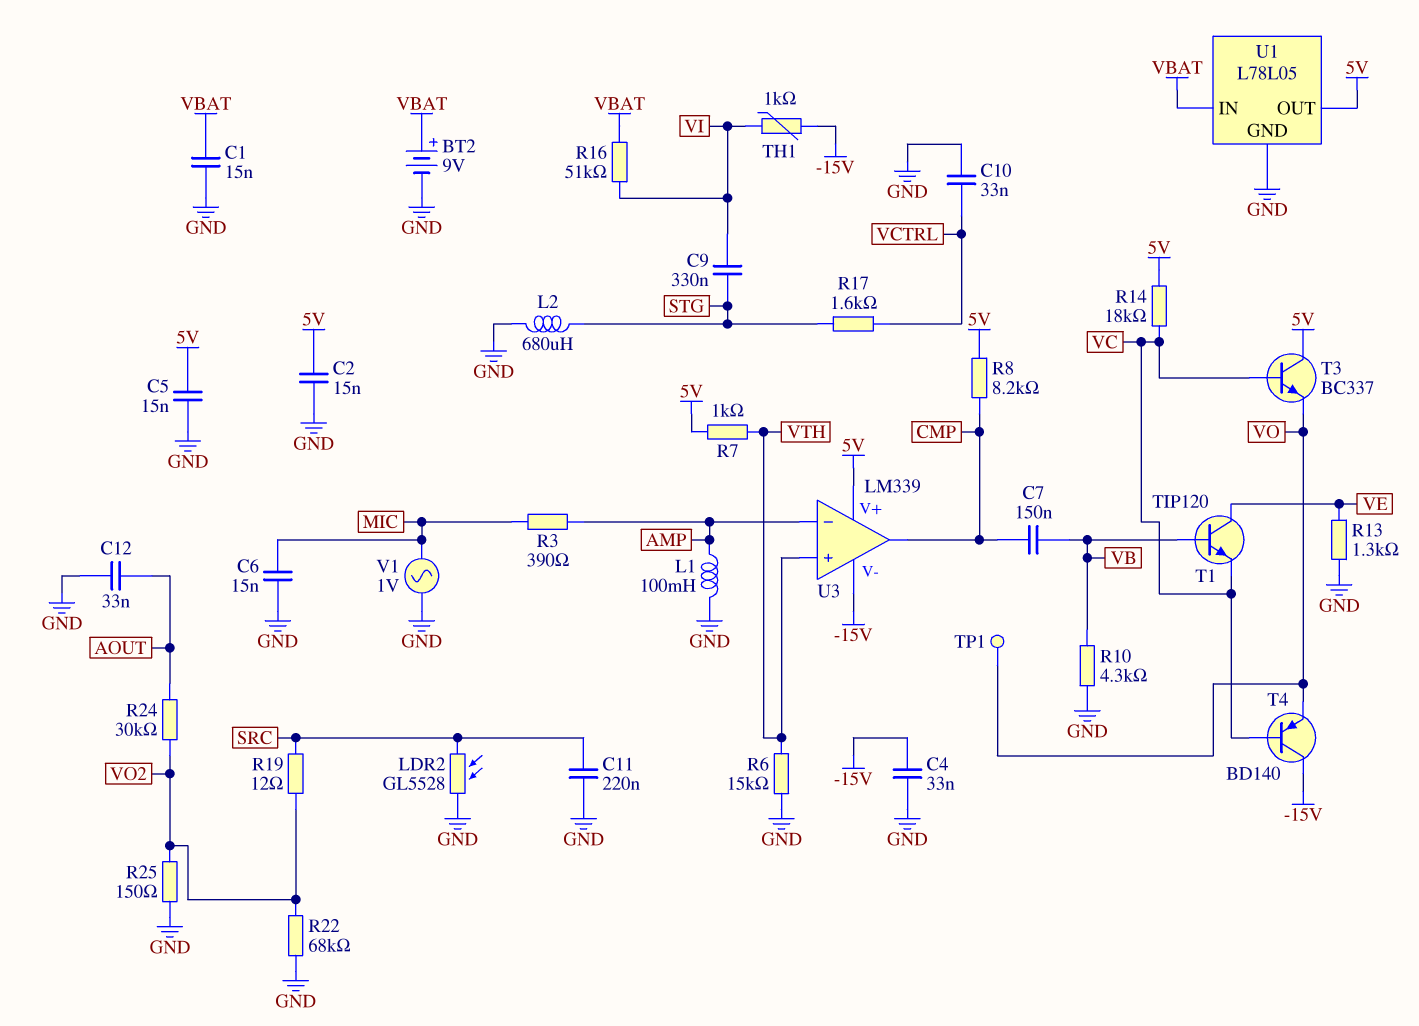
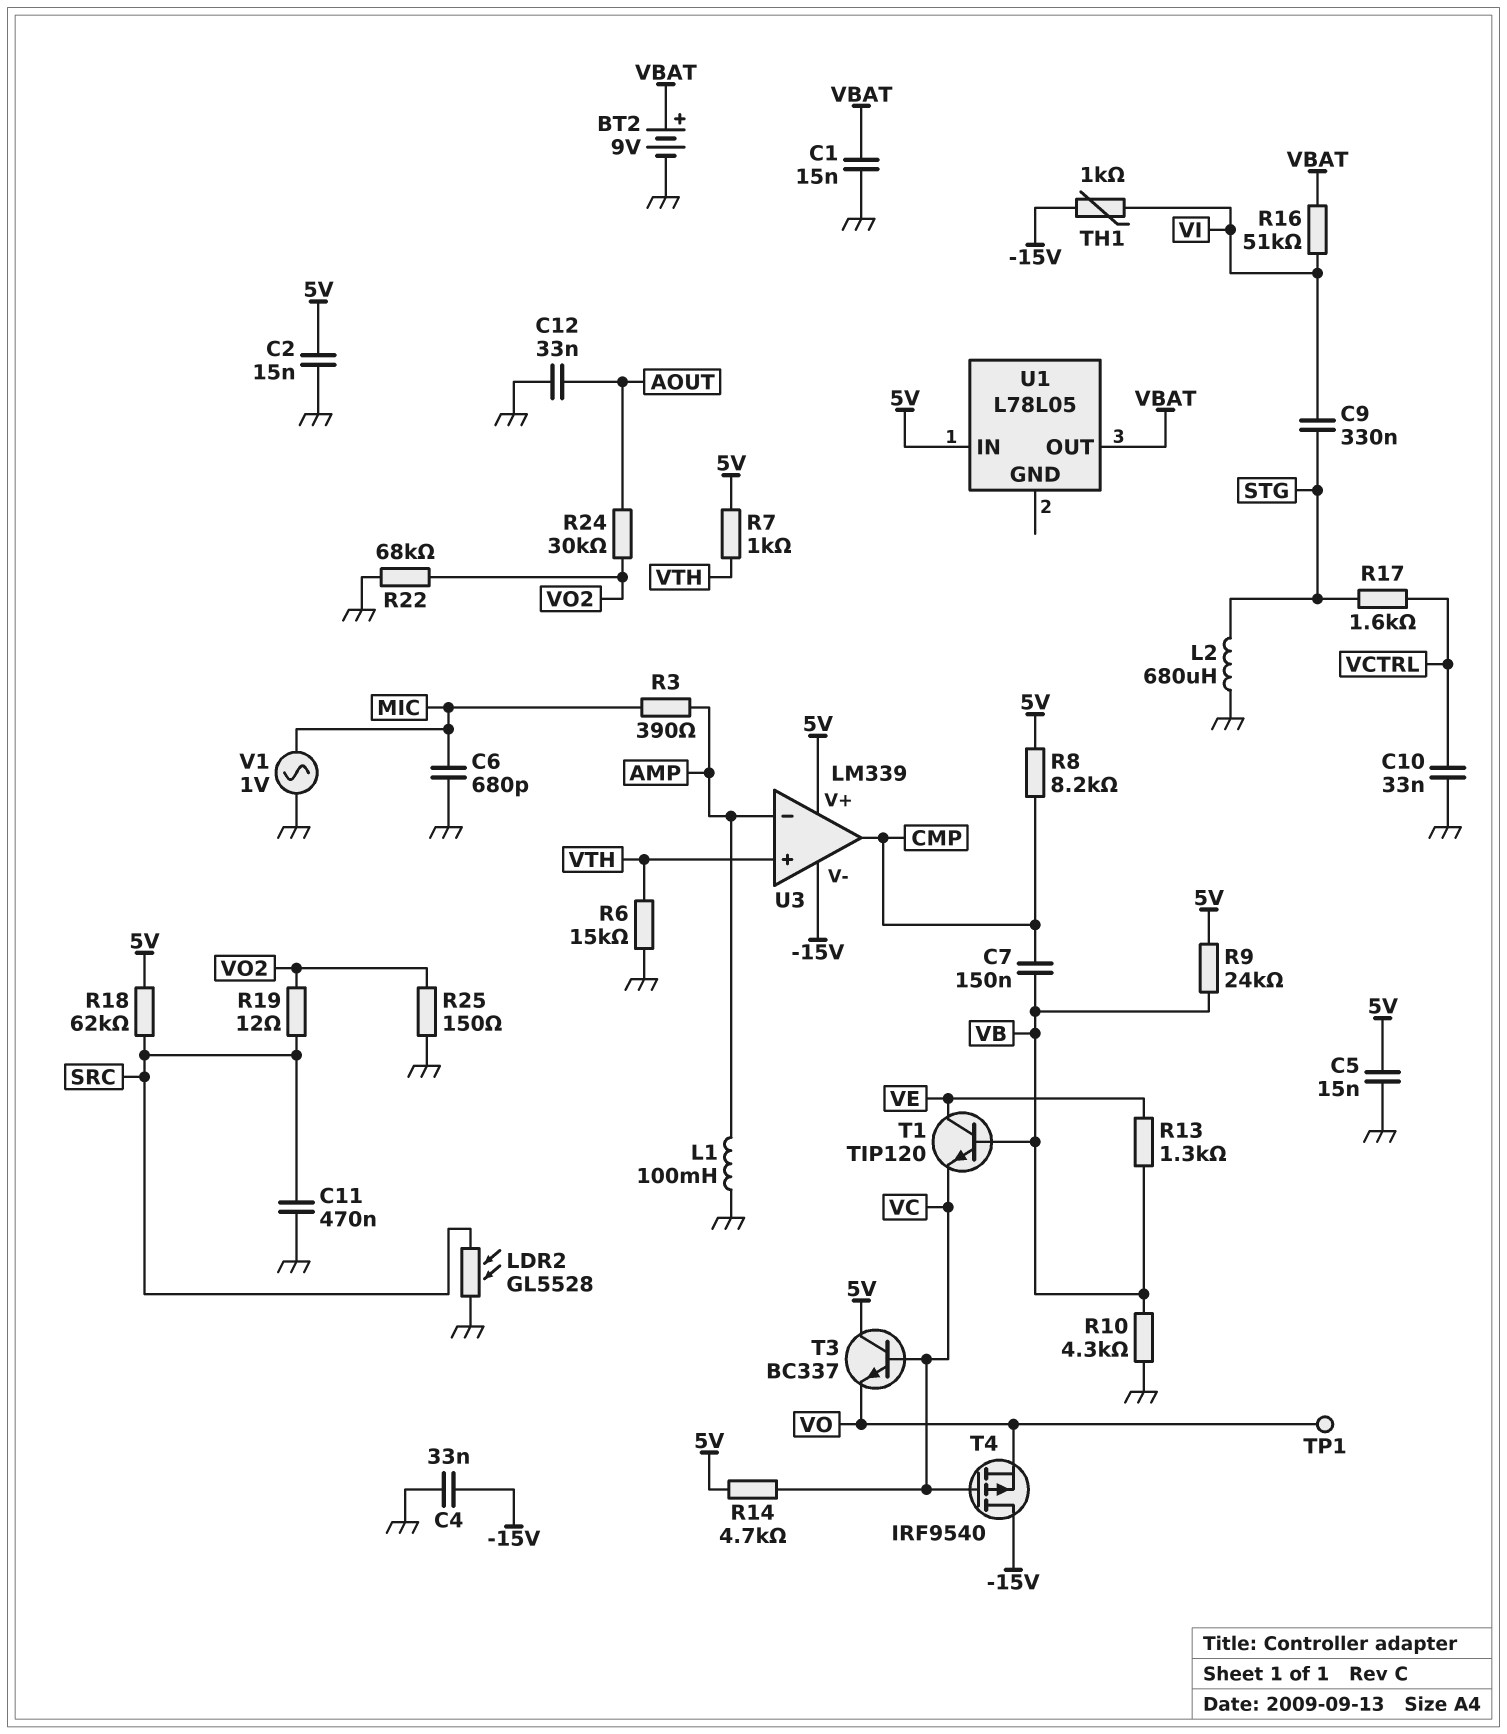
C6: 15nF (GND, MIC) -> 680pF (GND, MIC)
C11: 220nF (GND, SRC) -> 470nF (GND, SRC)
R9: none -> 24k (5V, VB)
R13: 1.3k (GND, VE) -> 1.3k (VB, VE)
R14: 18k (5V, VC) -> 4.7k (5V, VC)
R18: none -> 62k (5V, SRC)
T4: PNP BD140 (B VC, C -15V, E VO) -> PMOS IRF9540 (G VC, D -15V, S VO)
U1 pin GND: GND -> none
U1 pin IN: VBAT -> 5V
U1 pin OUT: 5V -> VBAT

